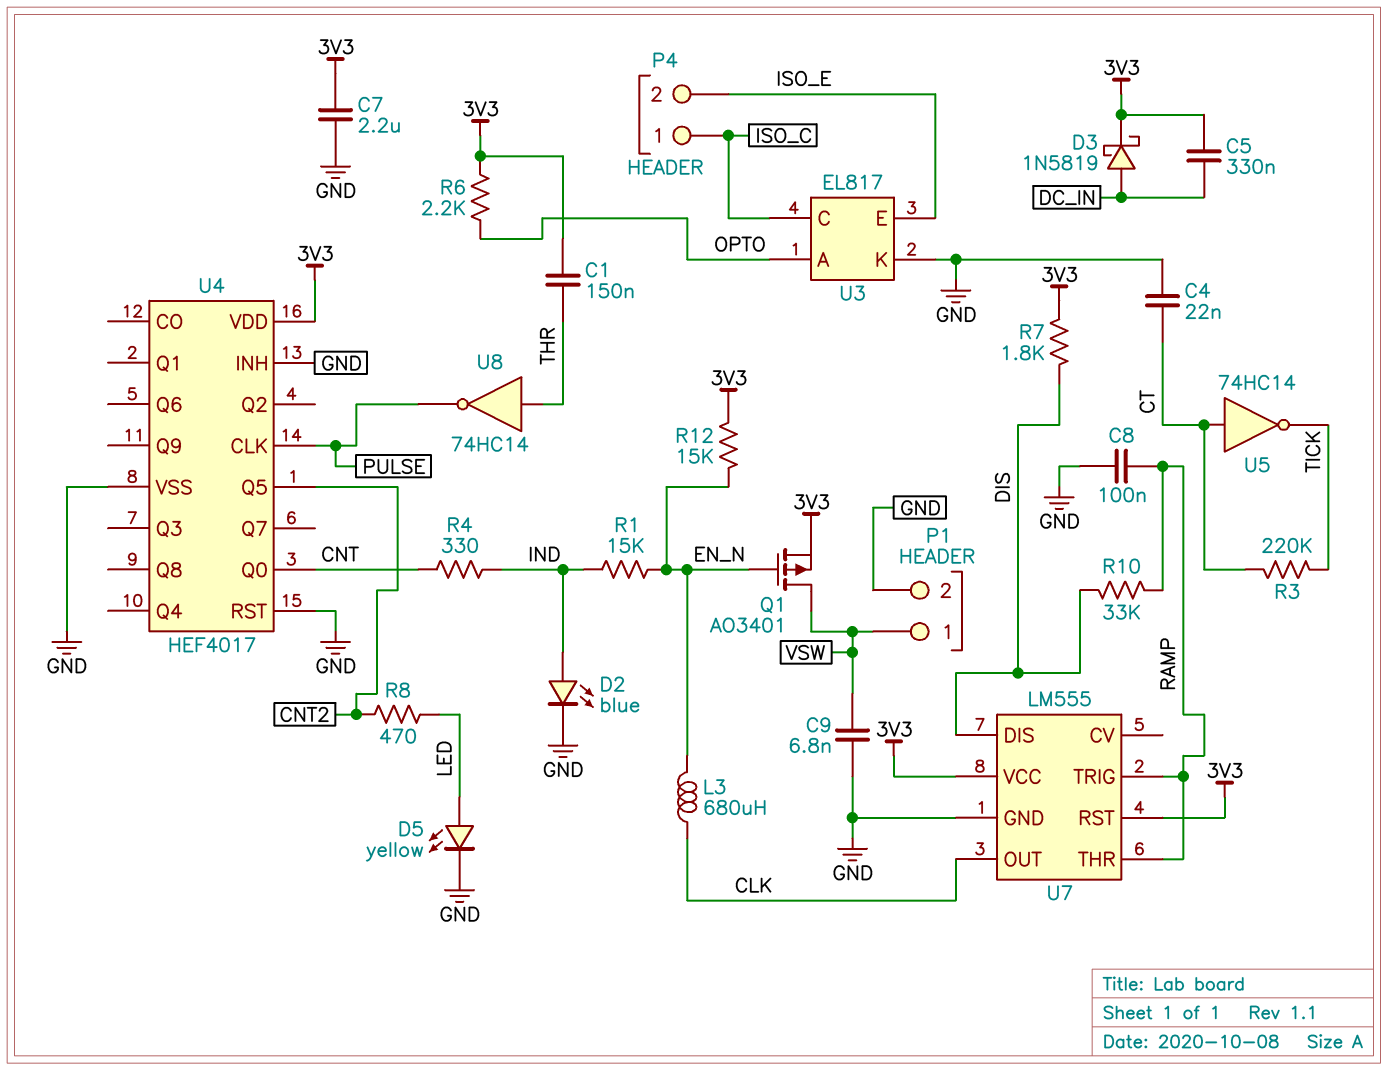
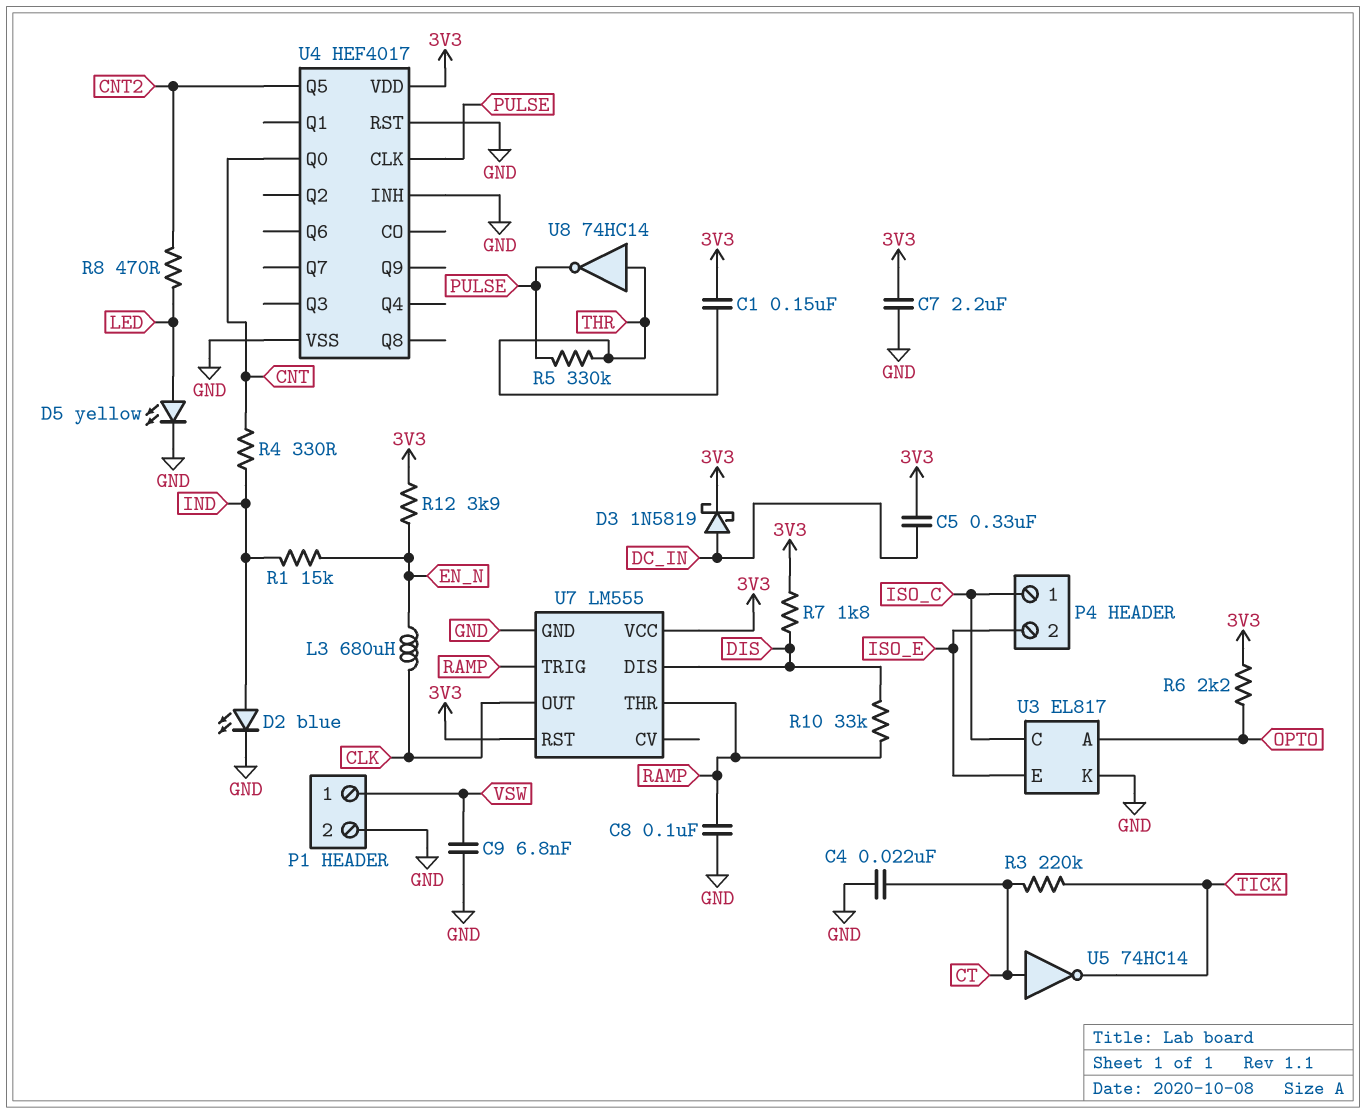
Q1: PMOS AO3401 (G EN_N, D VSW, S 3V3) -> none
R5: none -> 330k (PULSE, THR)
R12: 15k (3V3, EN_N) -> 3.9k (3V3, EN_N)

